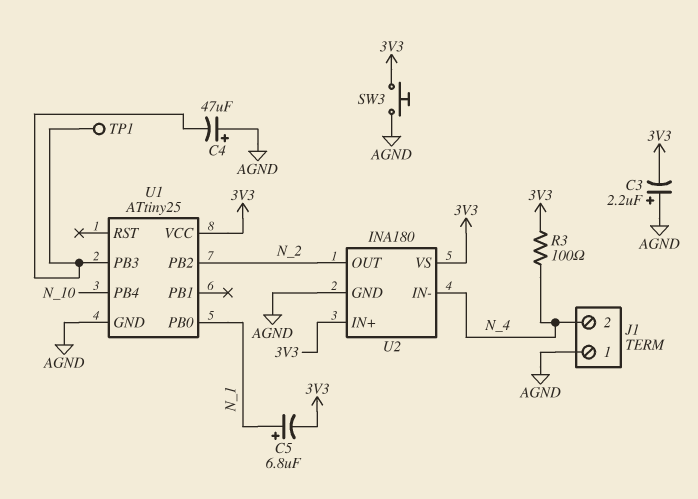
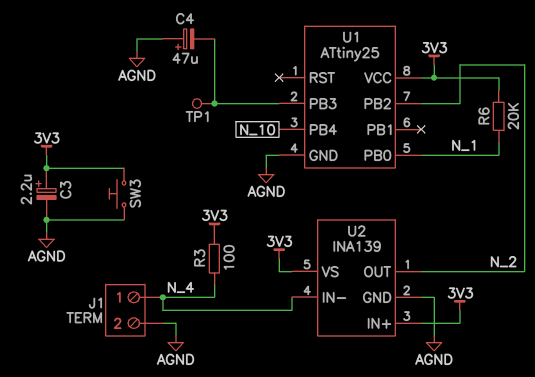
C3: 2.2uF (plus AGND, minus 3V3) -> 2.2uF (plus 3V3, minus AGND)
C5: 6.8uF (plus N_1, minus 3V3) -> none
J1 pin 1: AGND -> N_4
J1 pin 2: N_4 -> AGND
R6: none -> 20k (3V3, N_1)
U2: INA180 -> INA139

